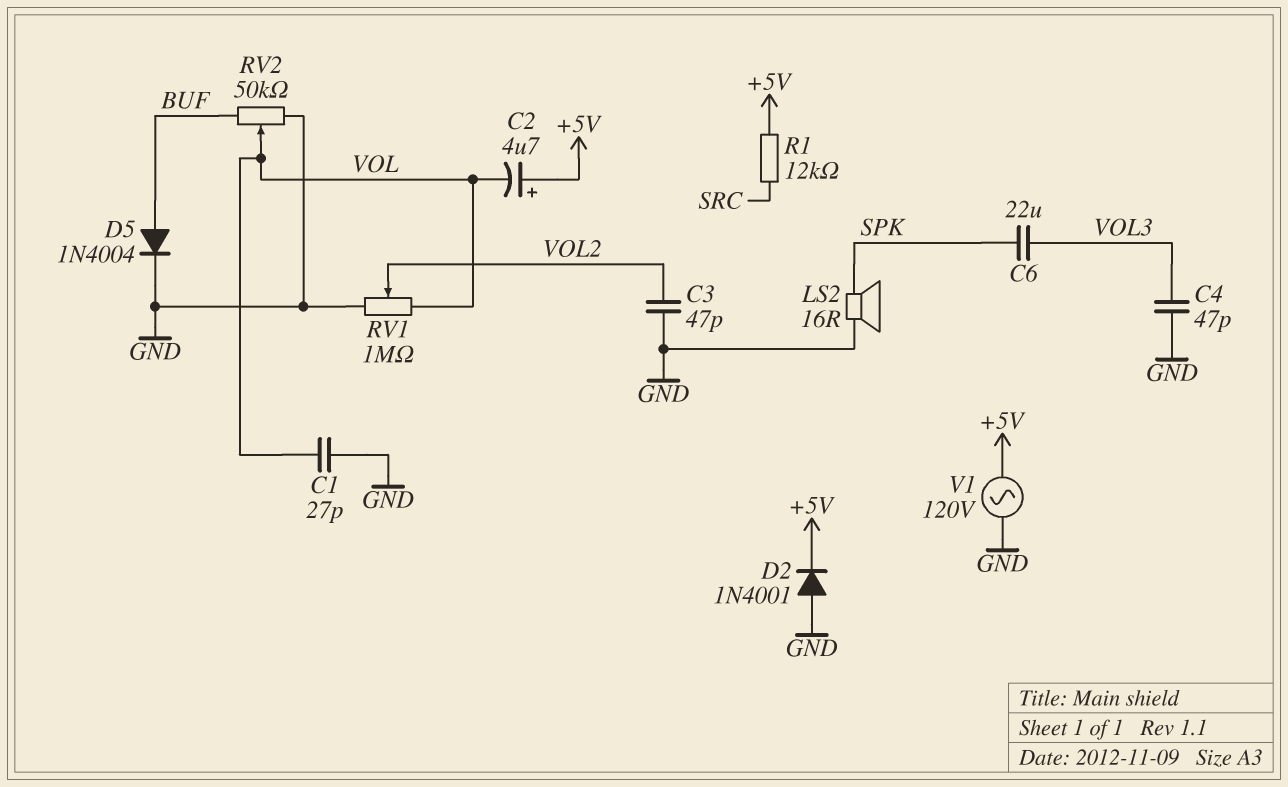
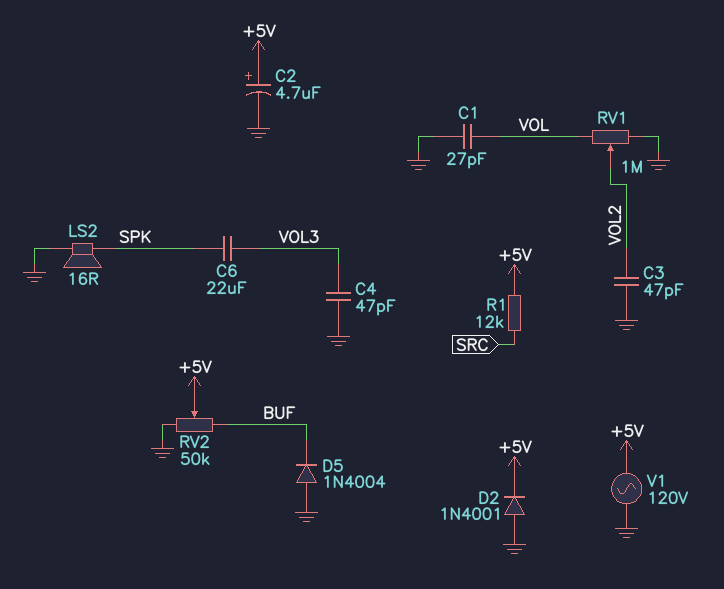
C2: 4.7uF (plus +5V, minus VOL) -> 4.7uF (plus +5V, minus GND)
D5: diode 1N4004 (A BUF, K GND) -> diode 1N4004 (A GND, K BUF)
RV2: 50k (BUF, GND, wiper VOL) -> 50k (BUF, GND, wiper +5V)

